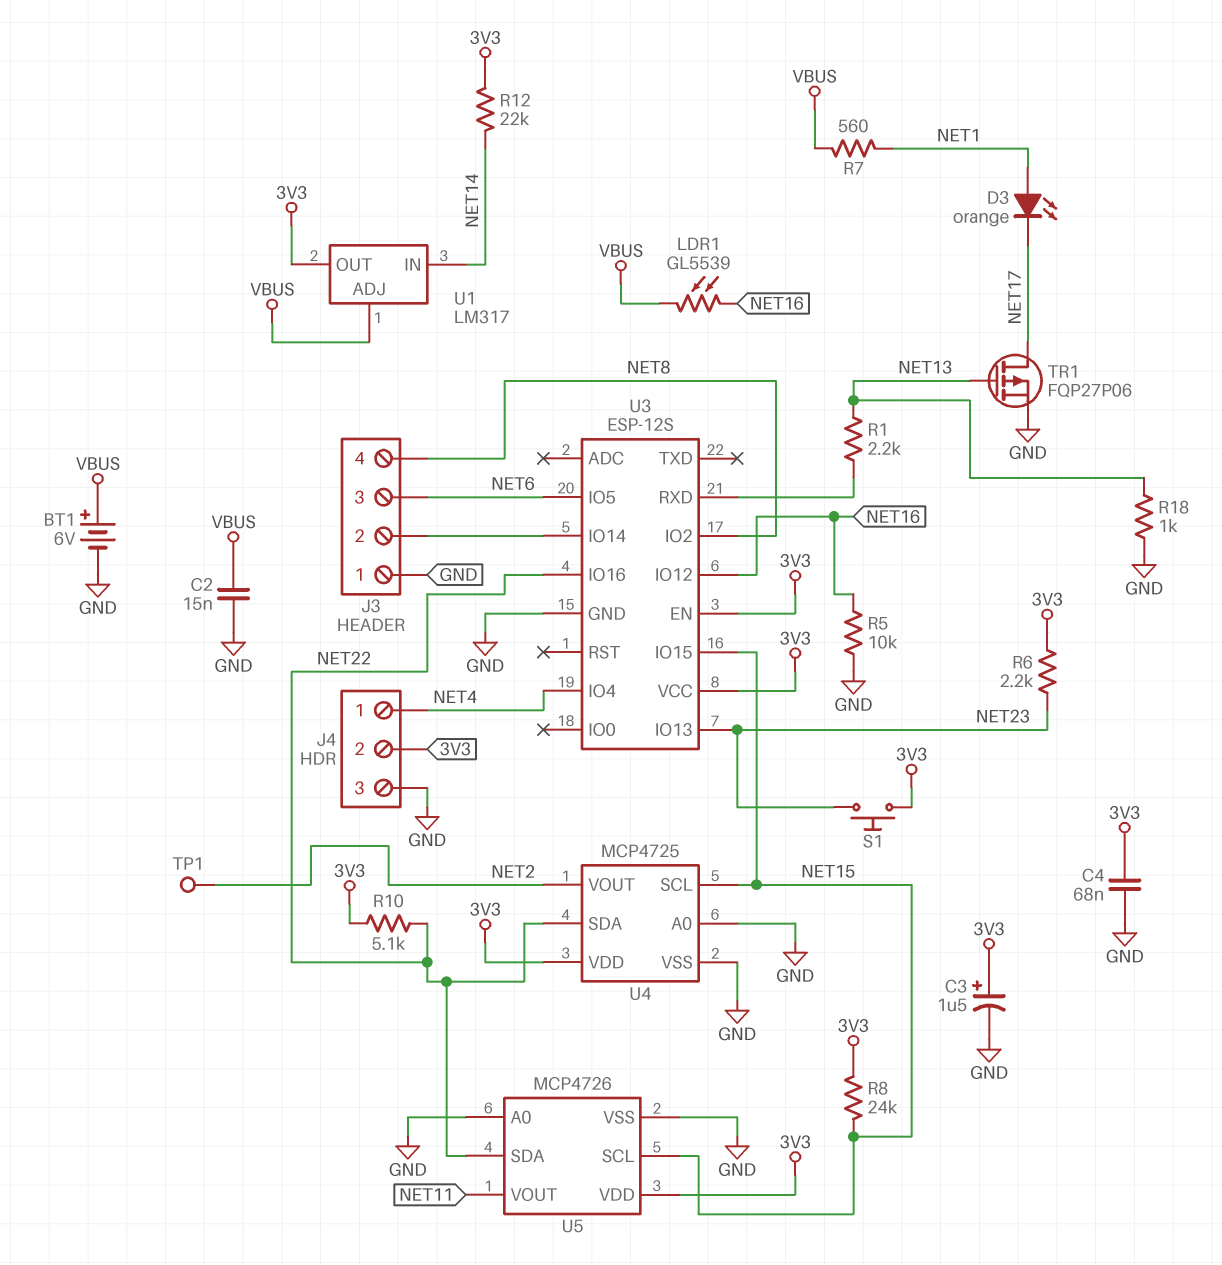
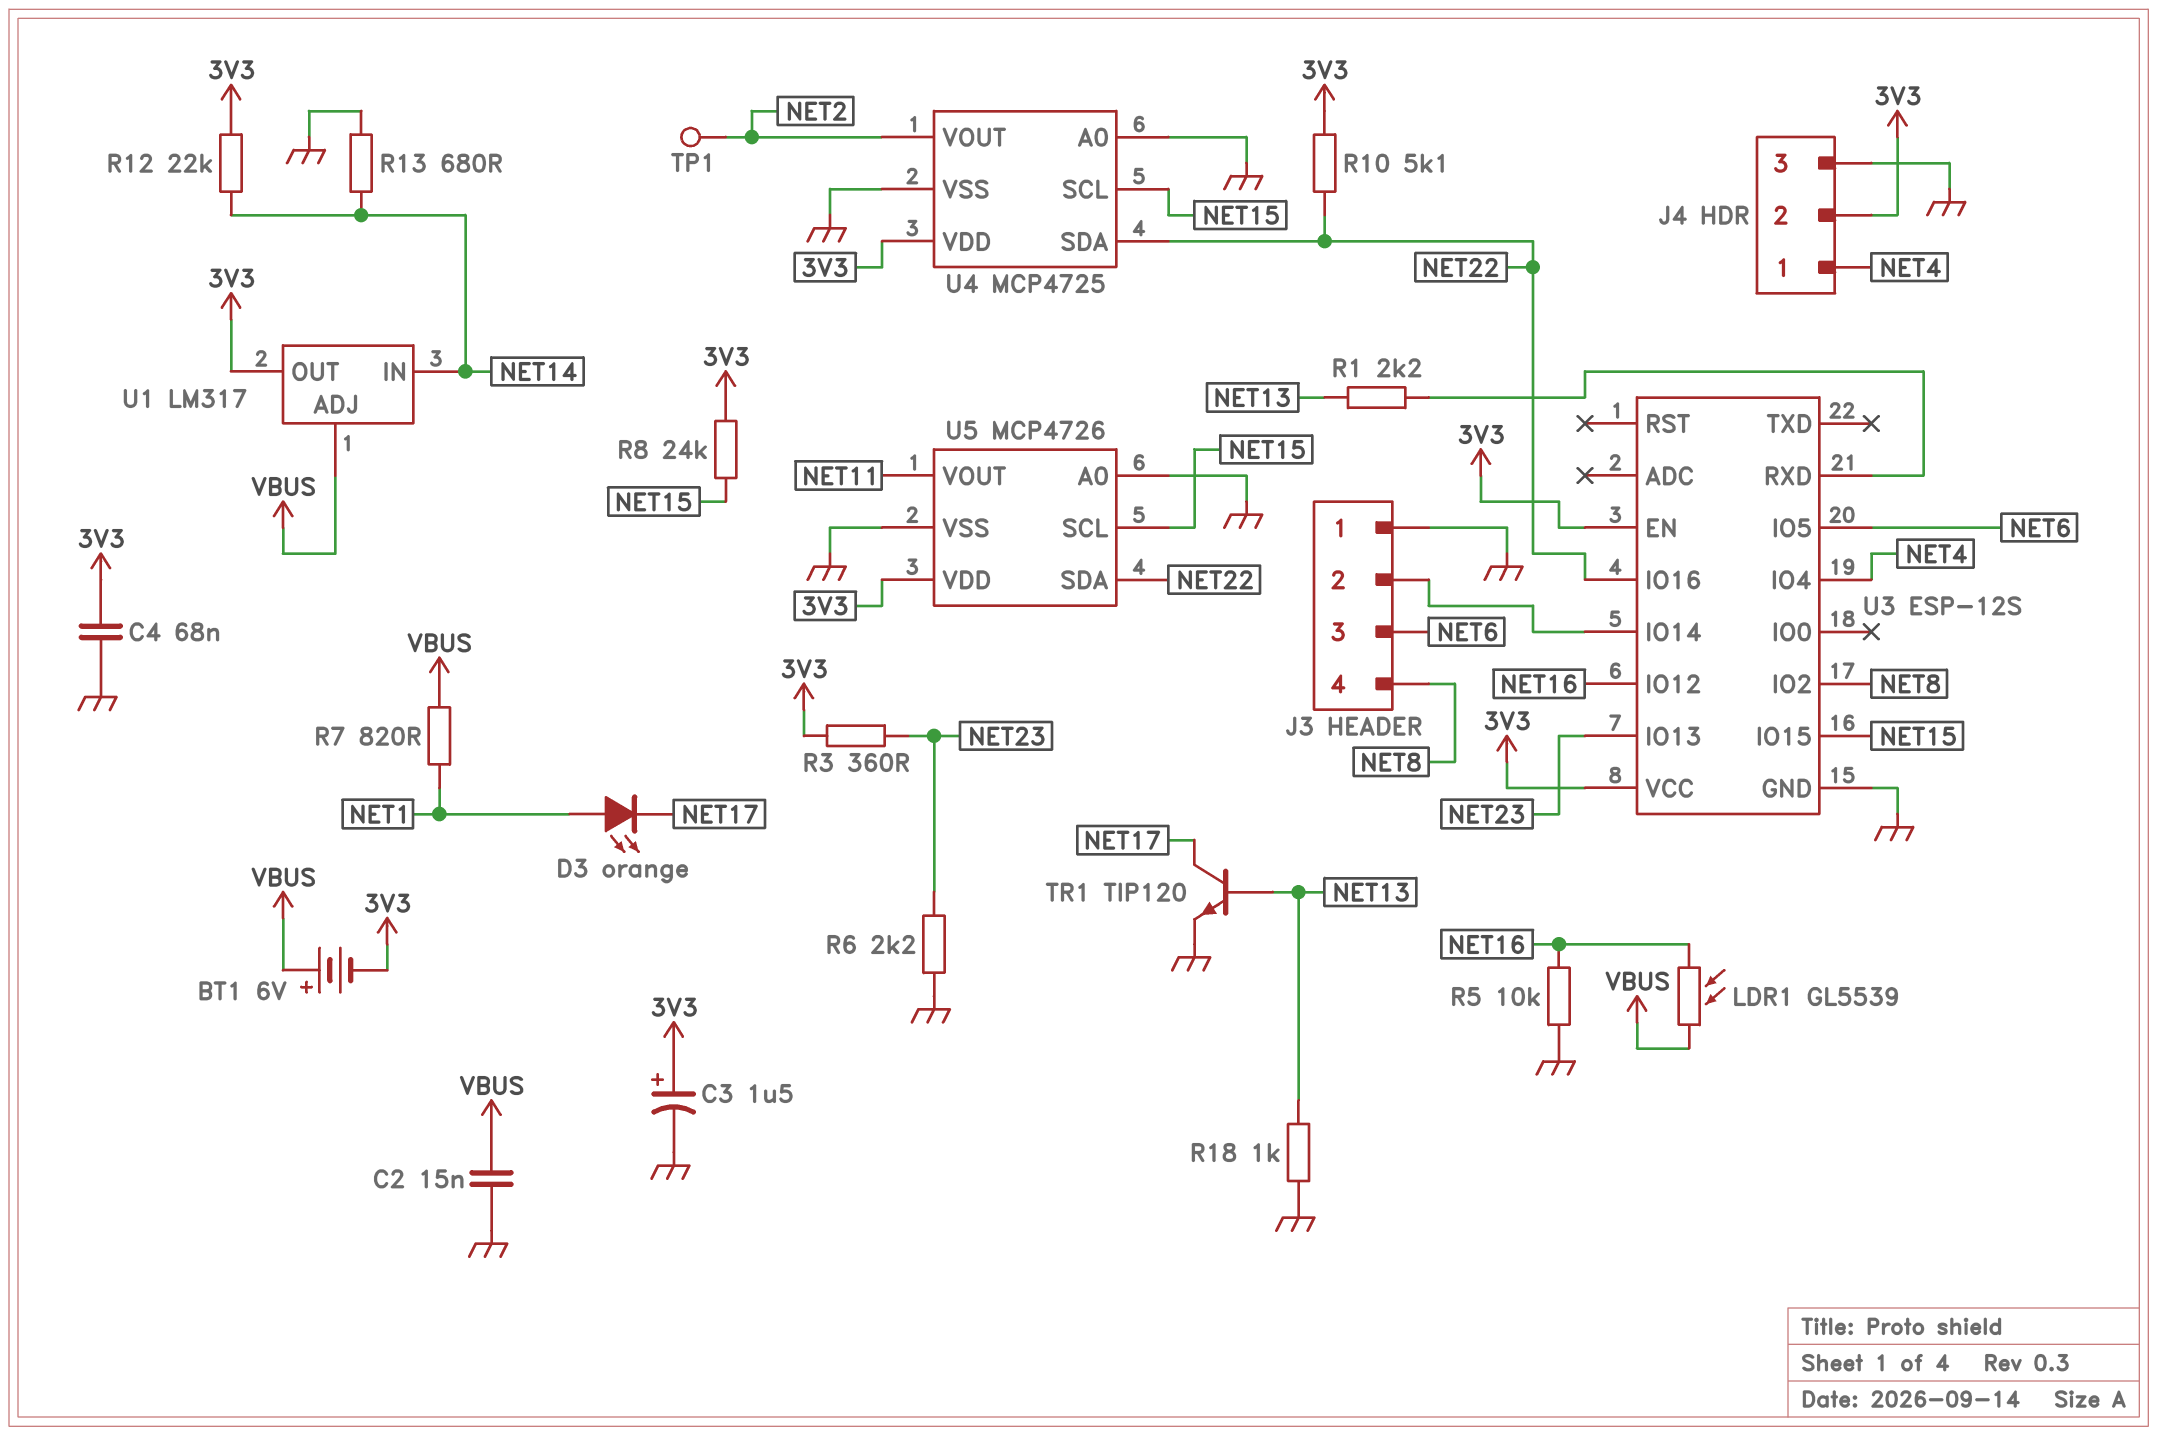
BT1: 6V (plus VBUS, minus GND) -> 6V (plus VBUS, minus 3V3)
R3: none -> 360 (3V3, NET23)
R6: 2.2k (3V3, NET23) -> 2.2k (GND, NET23)
R7: 560 (NET1, VBUS) -> 820 (NET1, VBUS)
R13: none -> 680 (GND, NET14)
S1: button (3V3, NET23) -> none
TR1: PMOS FQP27P06 (G NET13, D NET17, S GND) -> NPN TIP120 (B NET13, C NET17, E GND)

